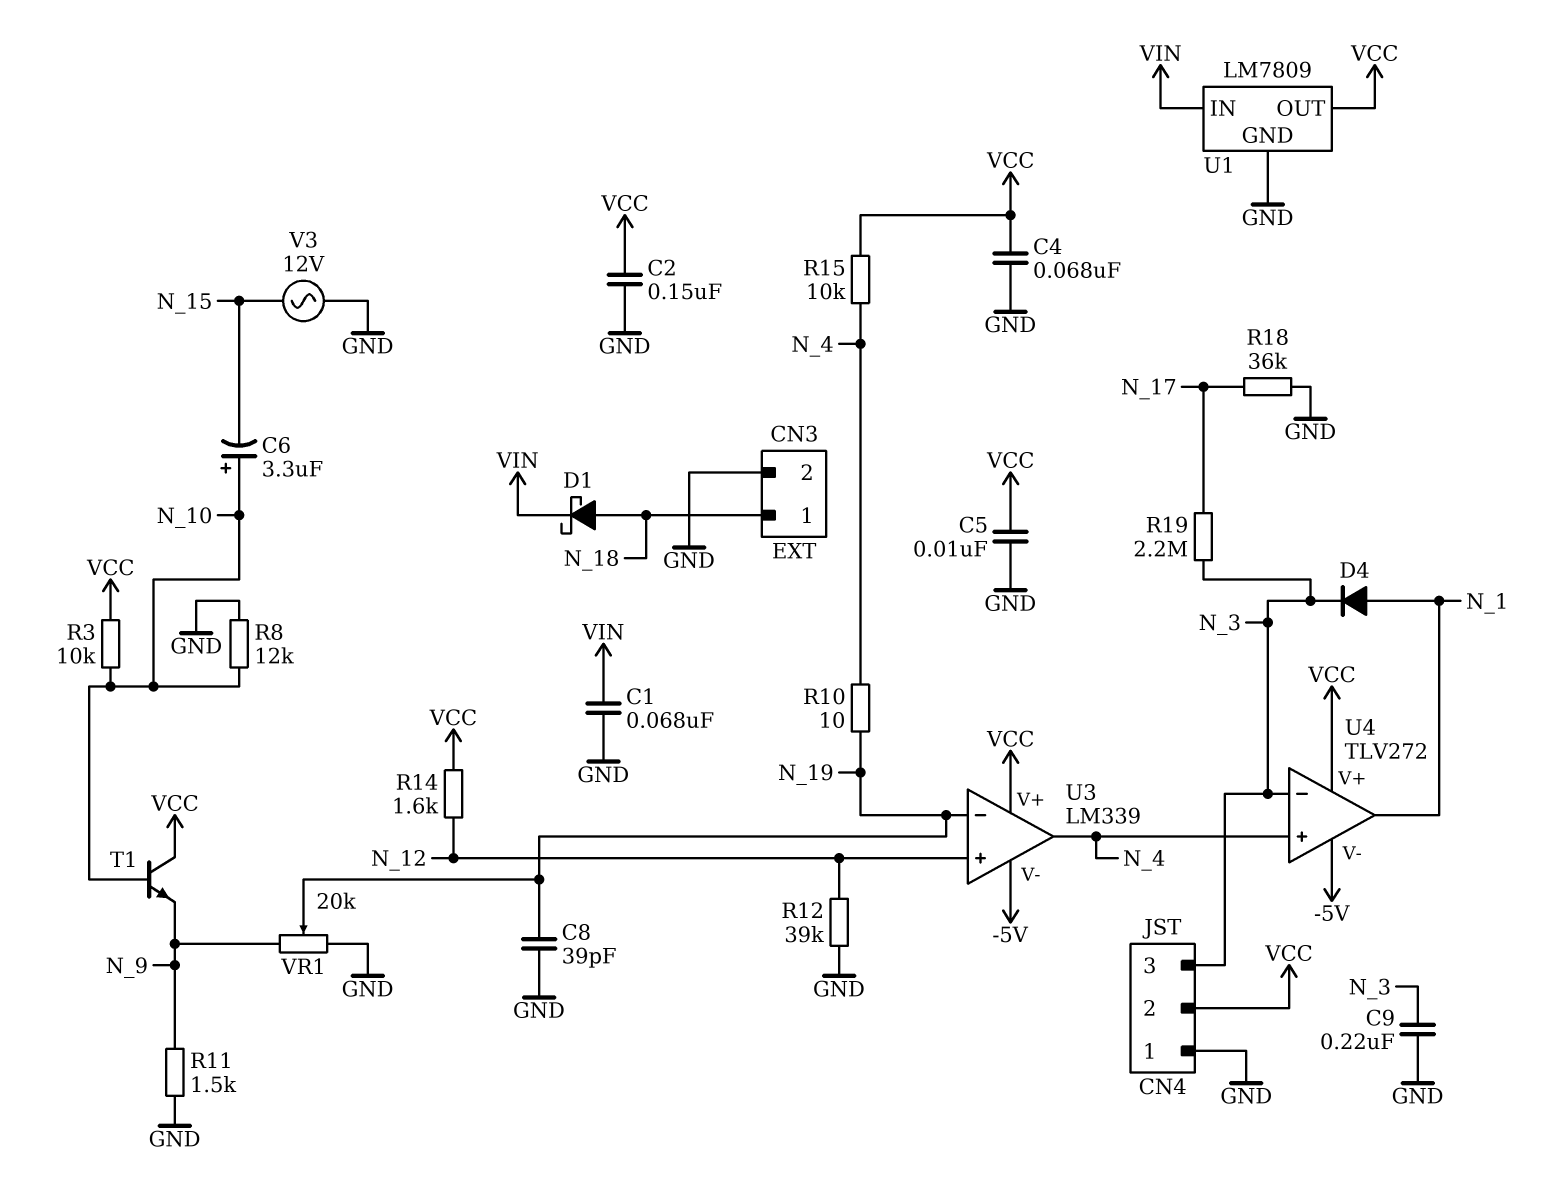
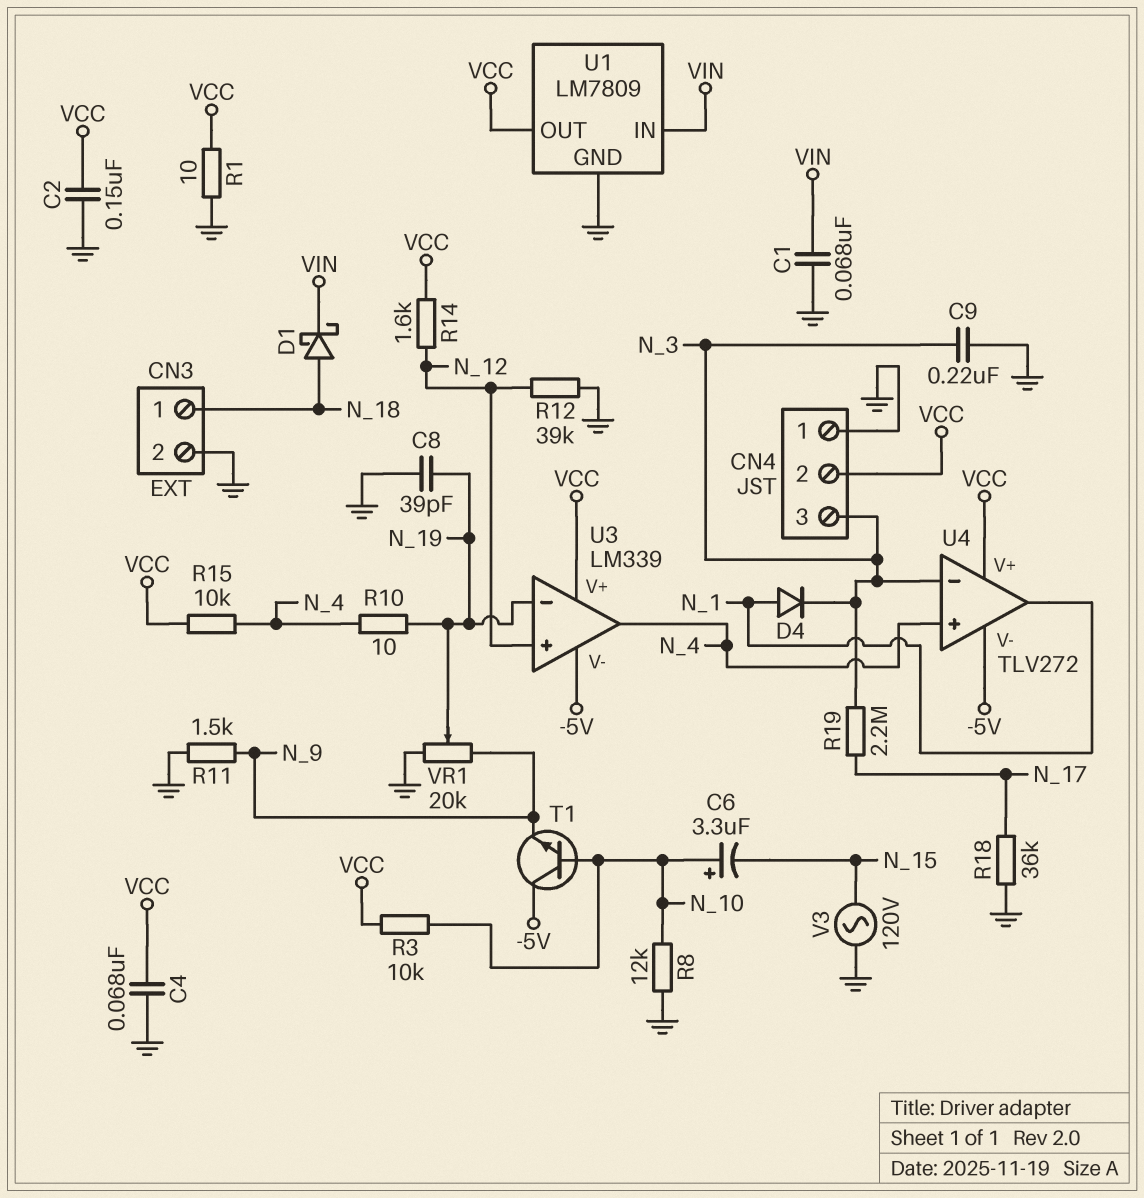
C5: 10nF (GND, VCC) -> none
R1: none -> 10 (GND, VCC)
T1: NPN (B N_10, C VCC, E N_9) -> NPN (B N_10, C -5V, E N_9)
V3: AC 12V (GND, N_15) -> AC 120V (GND, N_15)

